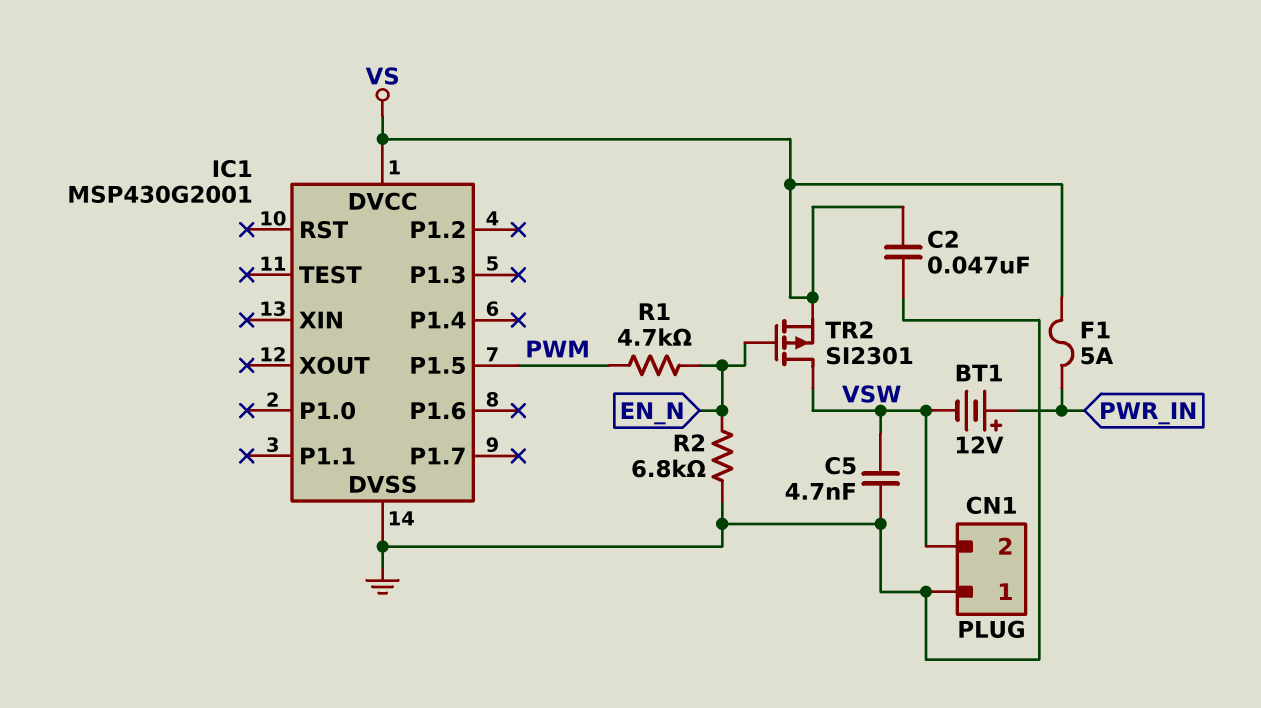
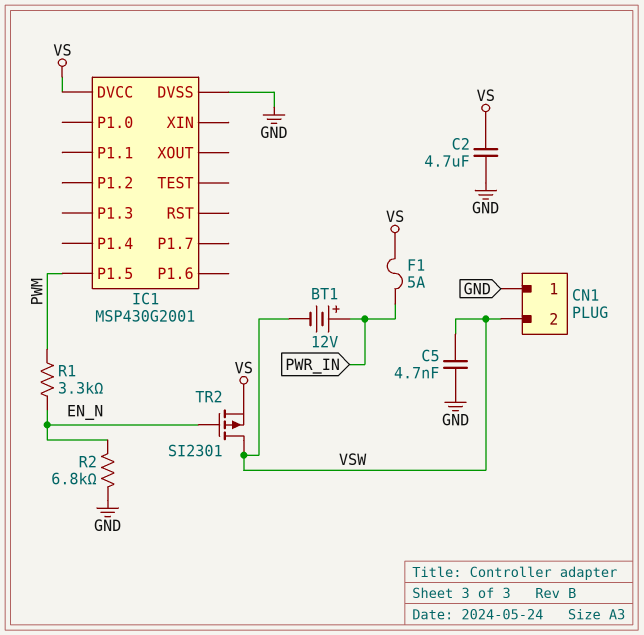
C2: 47nF (GND, VS) -> 4.7uF (GND, VS)
R1: 4.7k (EN_N, PWM) -> 3.3k (EN_N, PWM)

